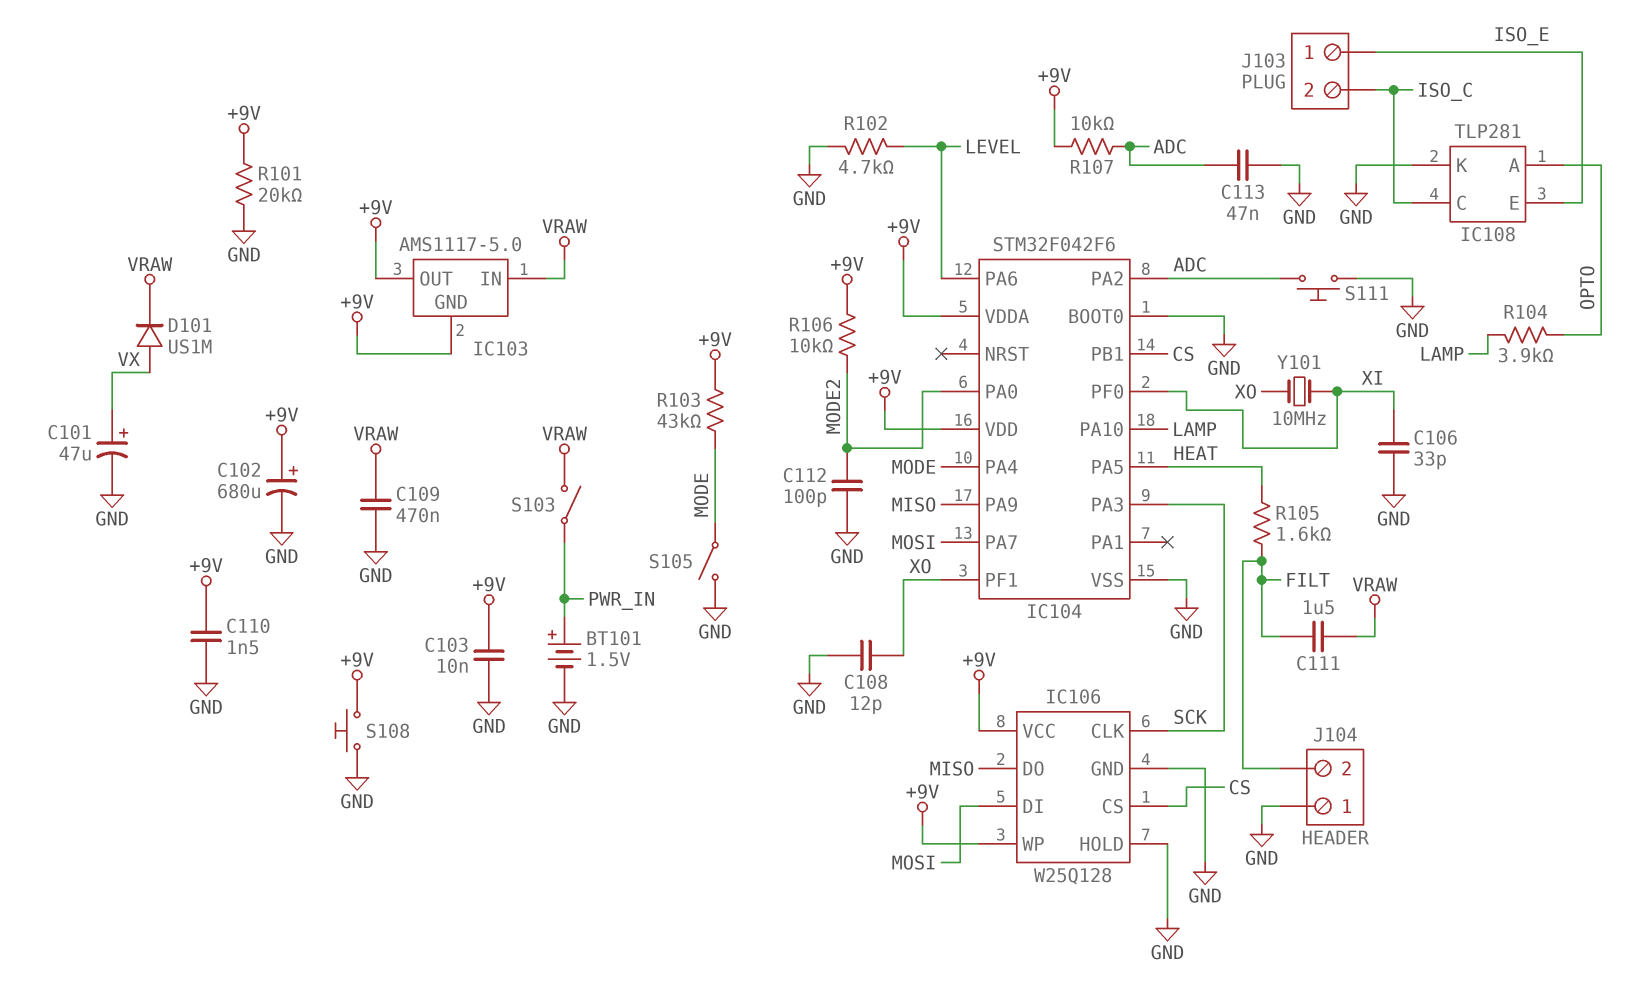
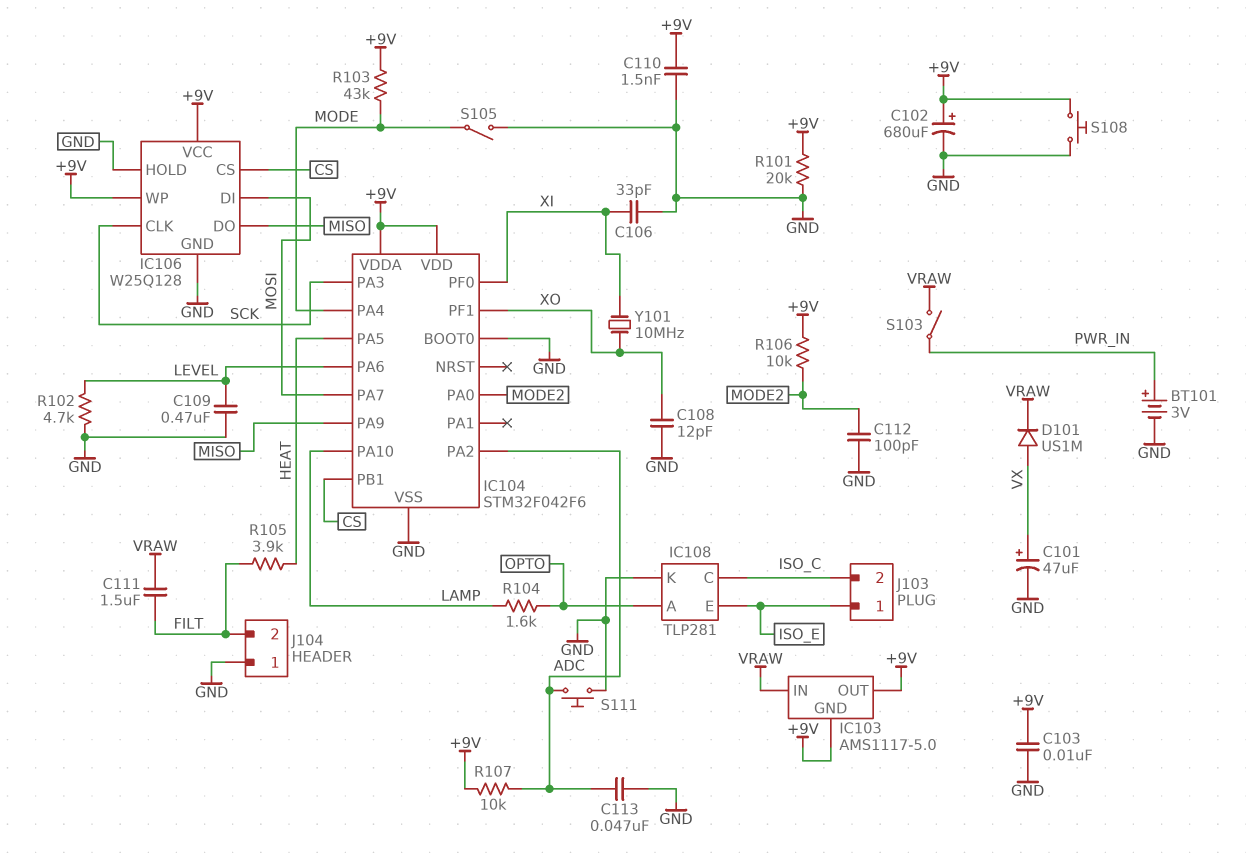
BT101: 1.5V (plus PWR_IN, minus GND) -> 3V (plus PWR_IN, minus GND)
C109: 470nF (GND, VRAW) -> 470nF (GND, LEVEL)
R104: 3.9k (LAMP, OPTO) -> 1.6k (LAMP, OPTO)
R105: 1.6k (FILT, HEAT) -> 3.9k (FILT, HEAT)

